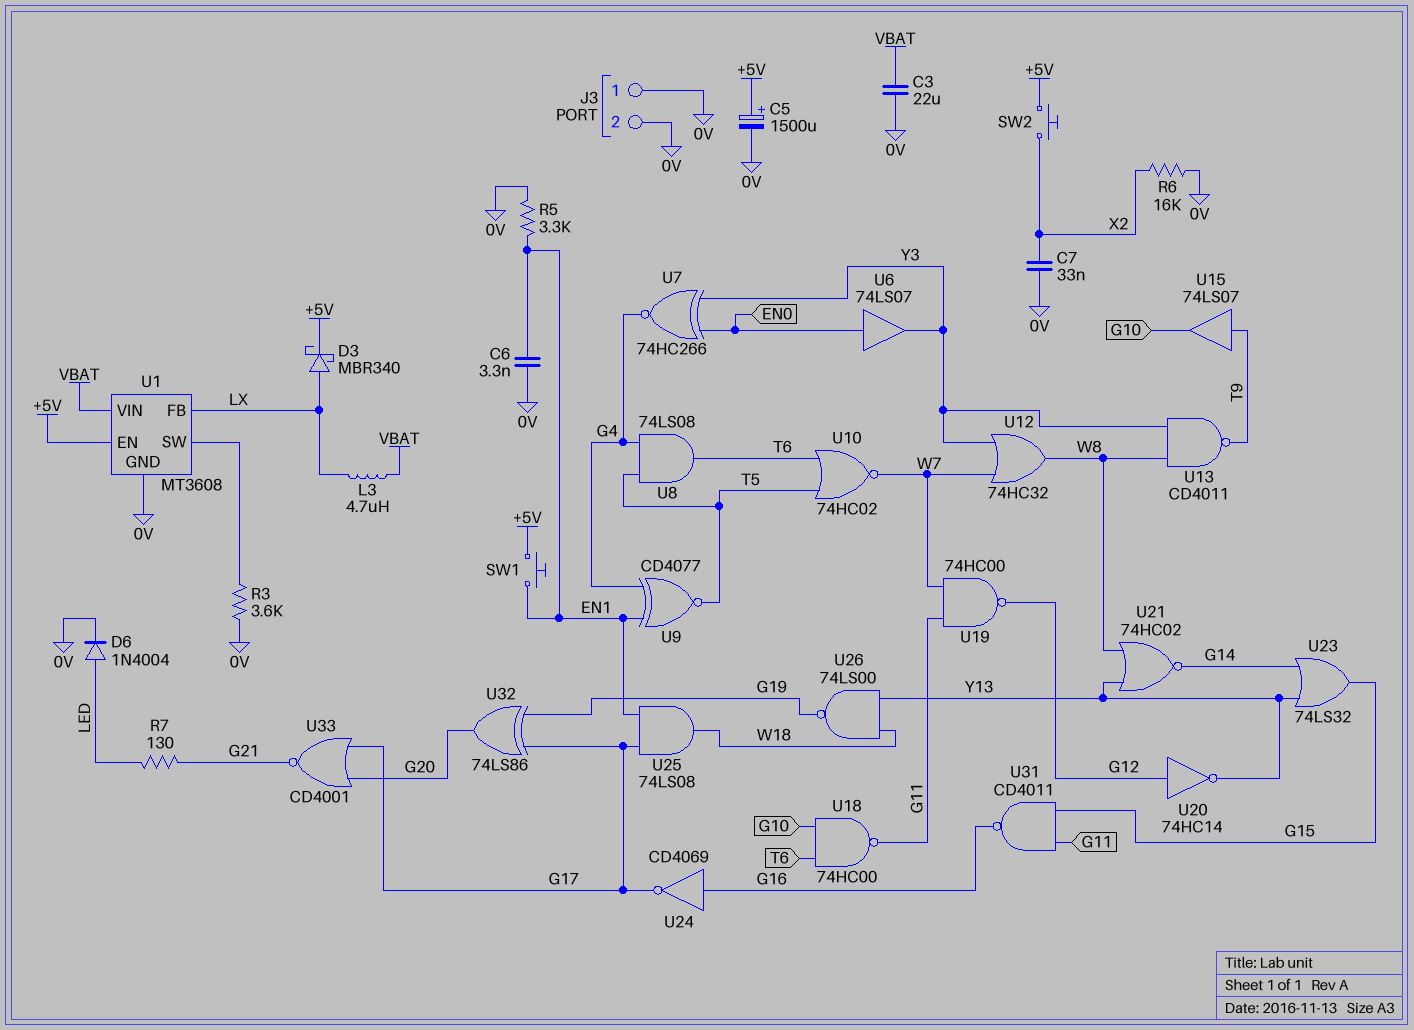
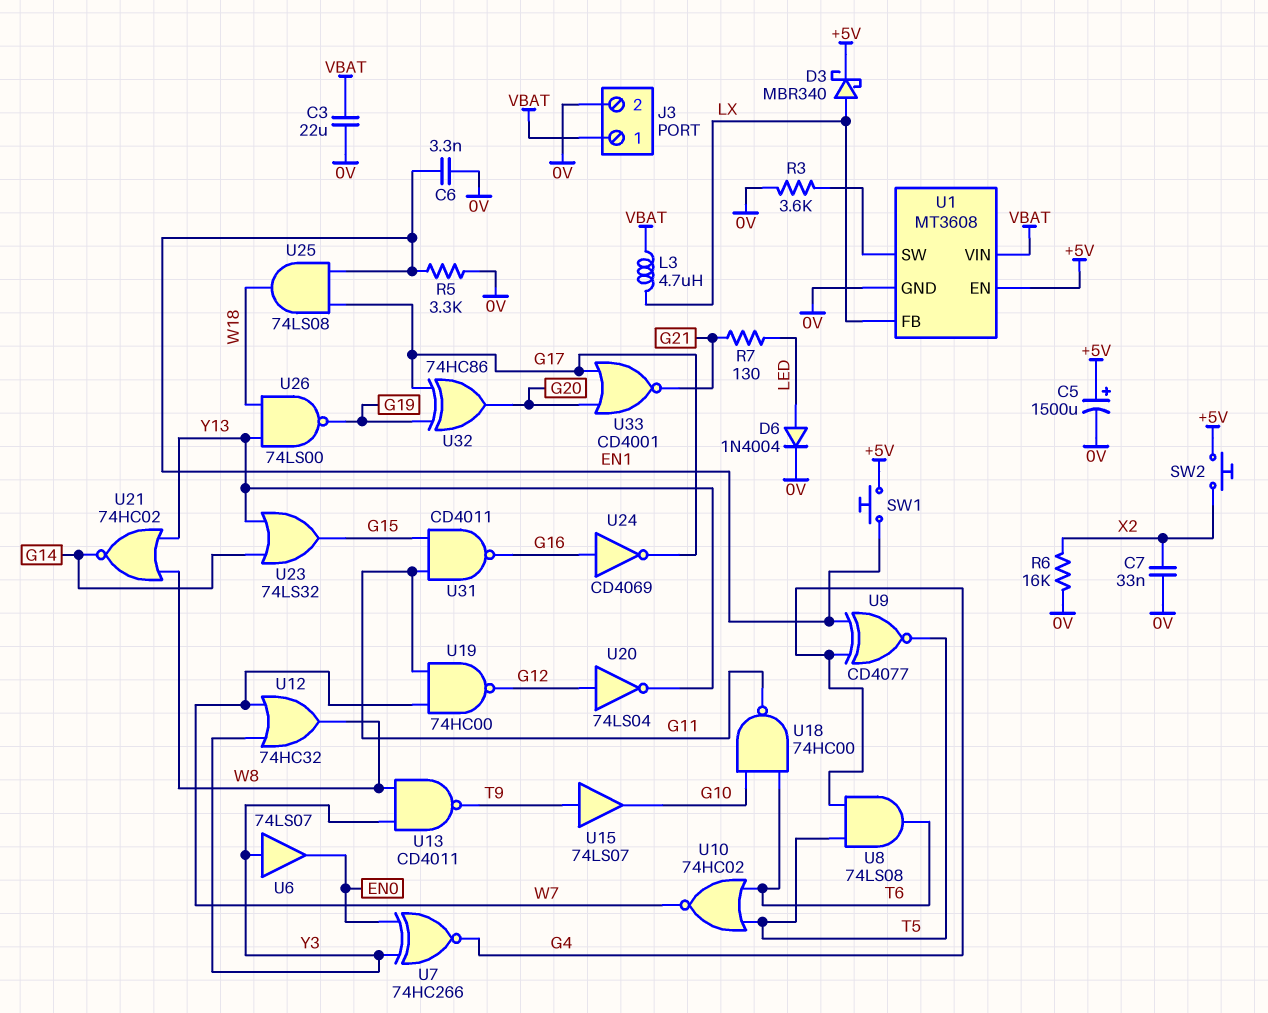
J3 pin 1: 0V -> VBAT
U6: buffer 74LS07 (in EN0, out Y3) -> buffer 74LS07 (in Y3, out EN0)
U20: NOT 74HC14 (in G12, out Y13) -> NOT 74LS04 (in G12, out Y13)
U32: XOR 74LS86 (in G17, in G19, out G20) -> XOR 74HC86 (in G17, in G19, out G20)

